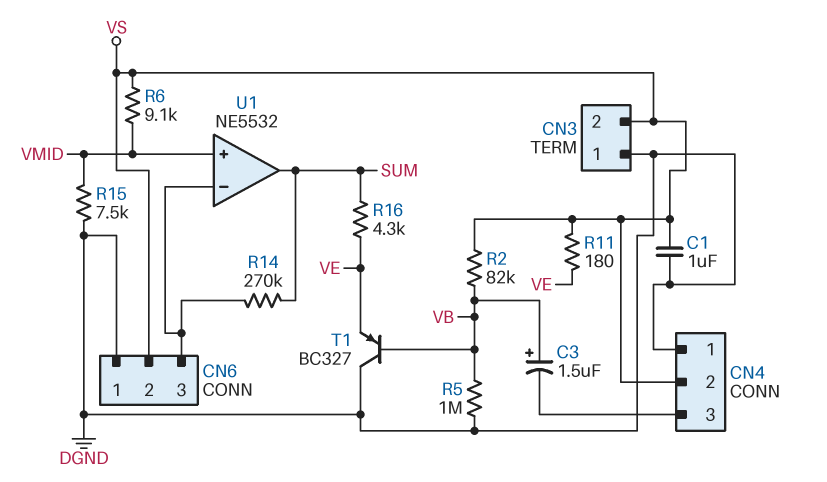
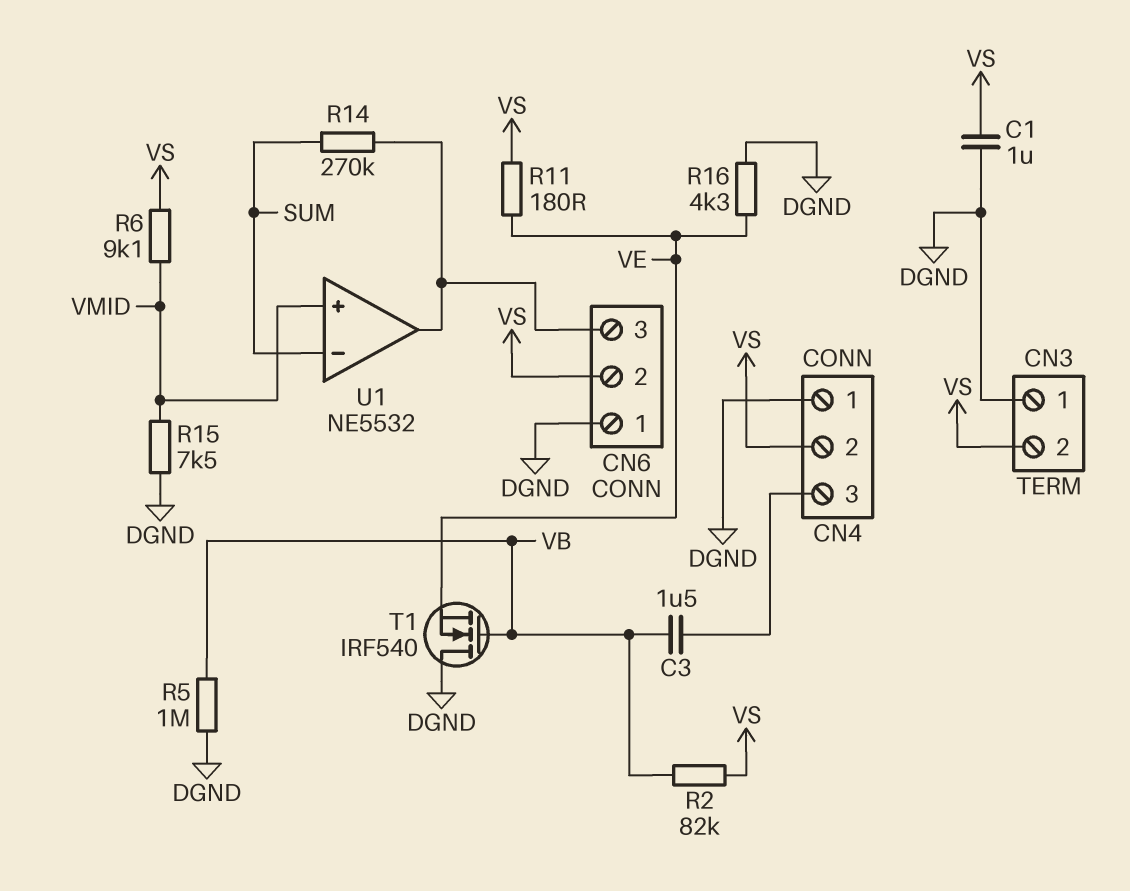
C3: 1.5uF (plus VB, minus CN4/3) -> 1.5uF (CN4/3, VB)
R16: 4.3k (SUM, VE) -> 4.3k (DGND, VE)
T1: PNP BC327 (B VB, C DGND, E VE) -> NMOS IRF540 (G VB, D DGND, S VE)
U1 pin in-: CN6/3 -> SUM
U1 pin out: SUM -> CN6/3

